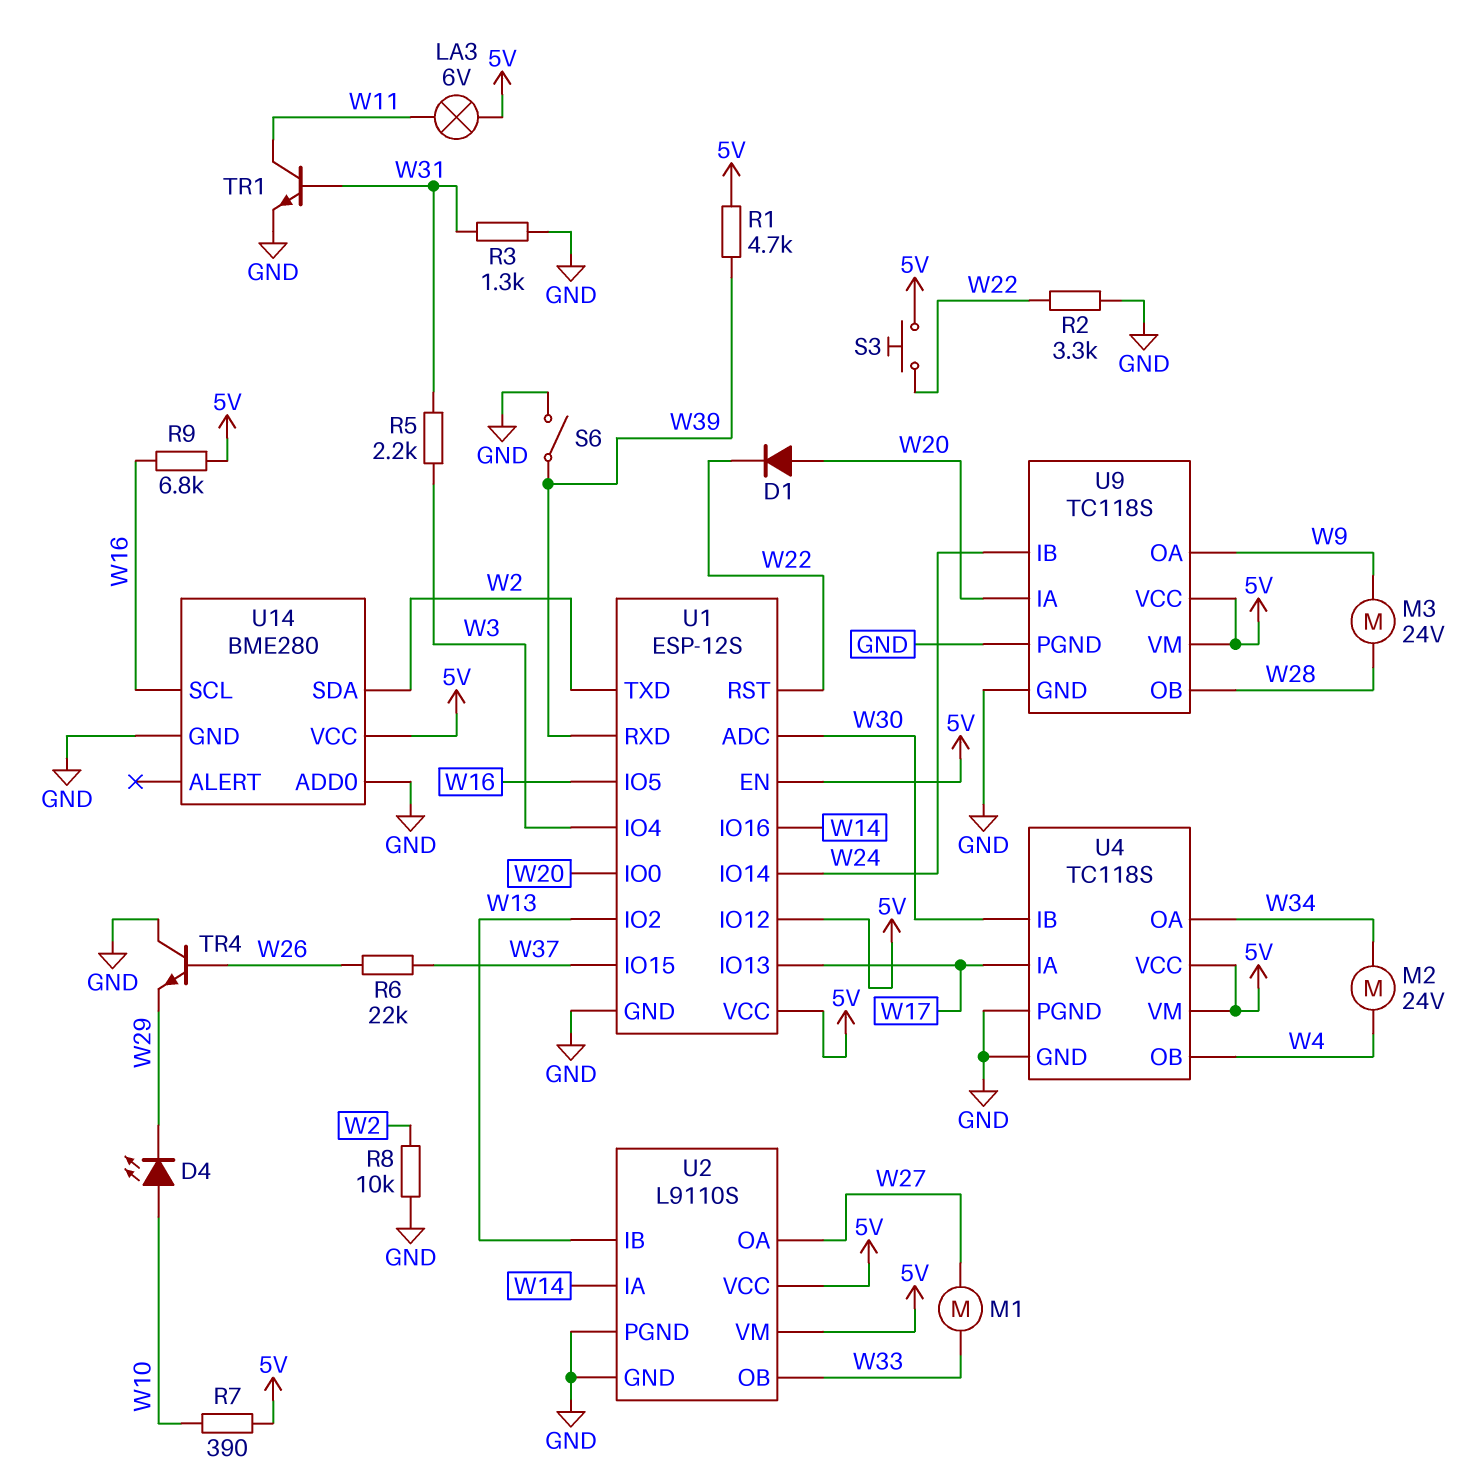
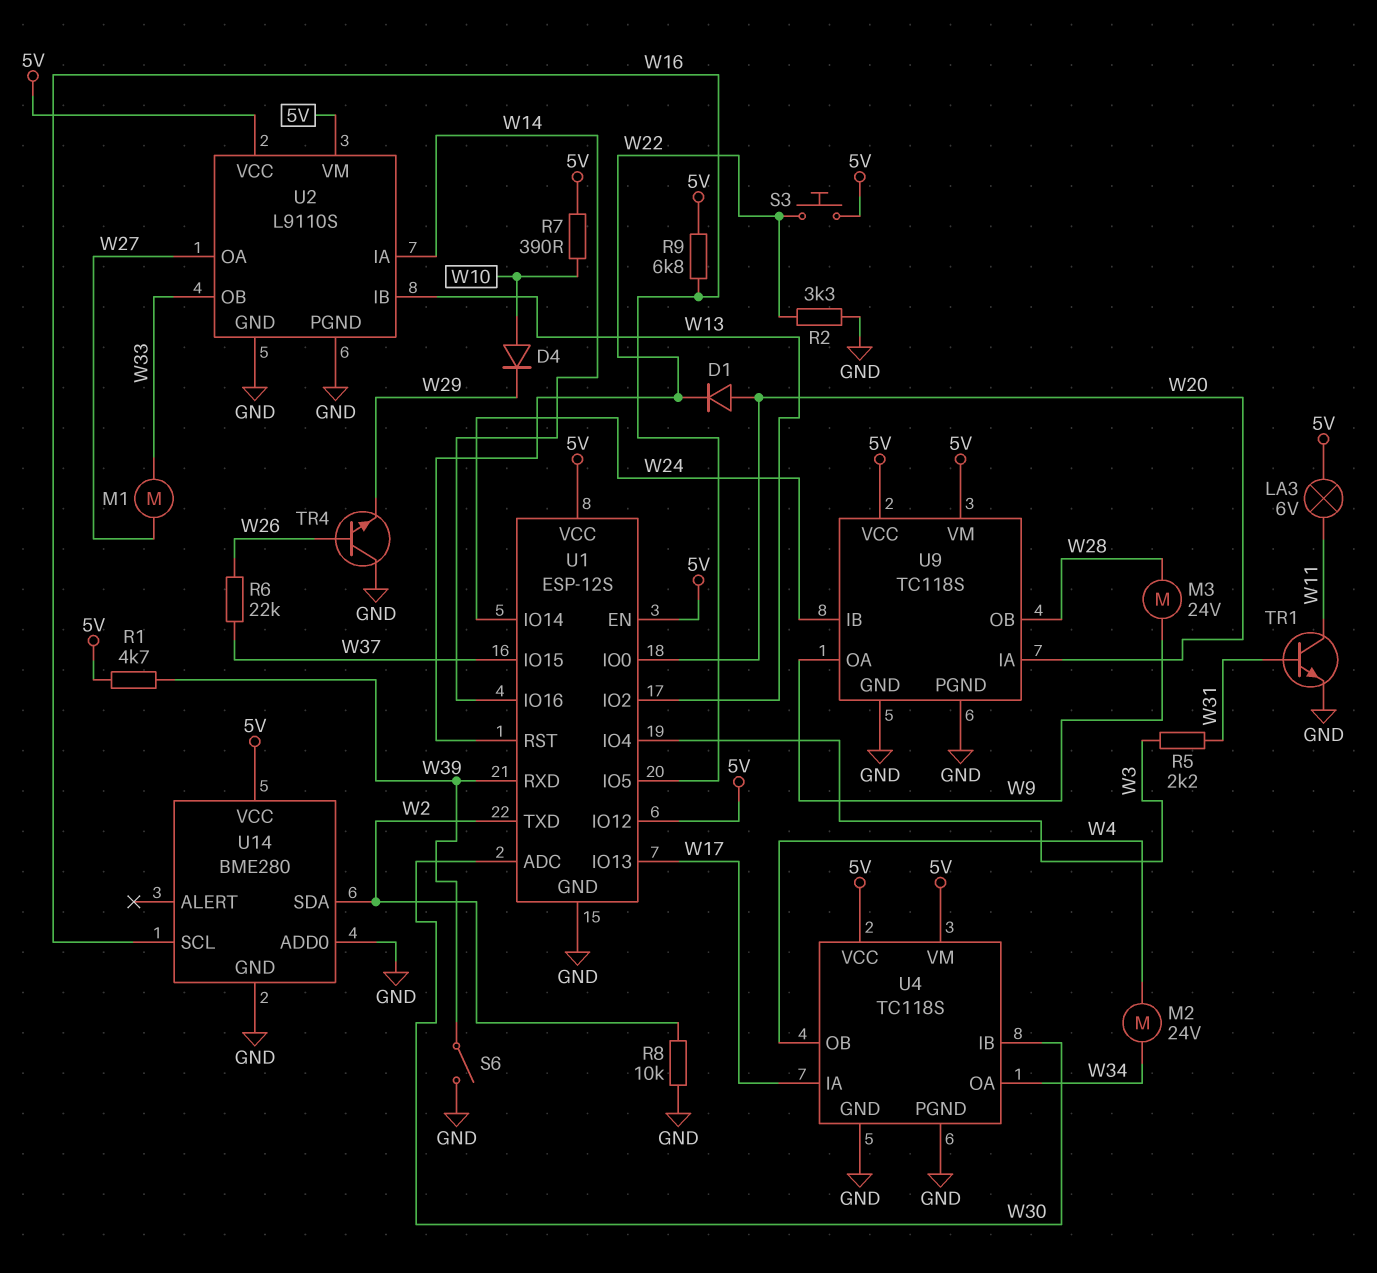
D4: LED (A W10, K W29) -> diode (A W10, K W29)
R3: 1.3k (GND, W31) -> none

